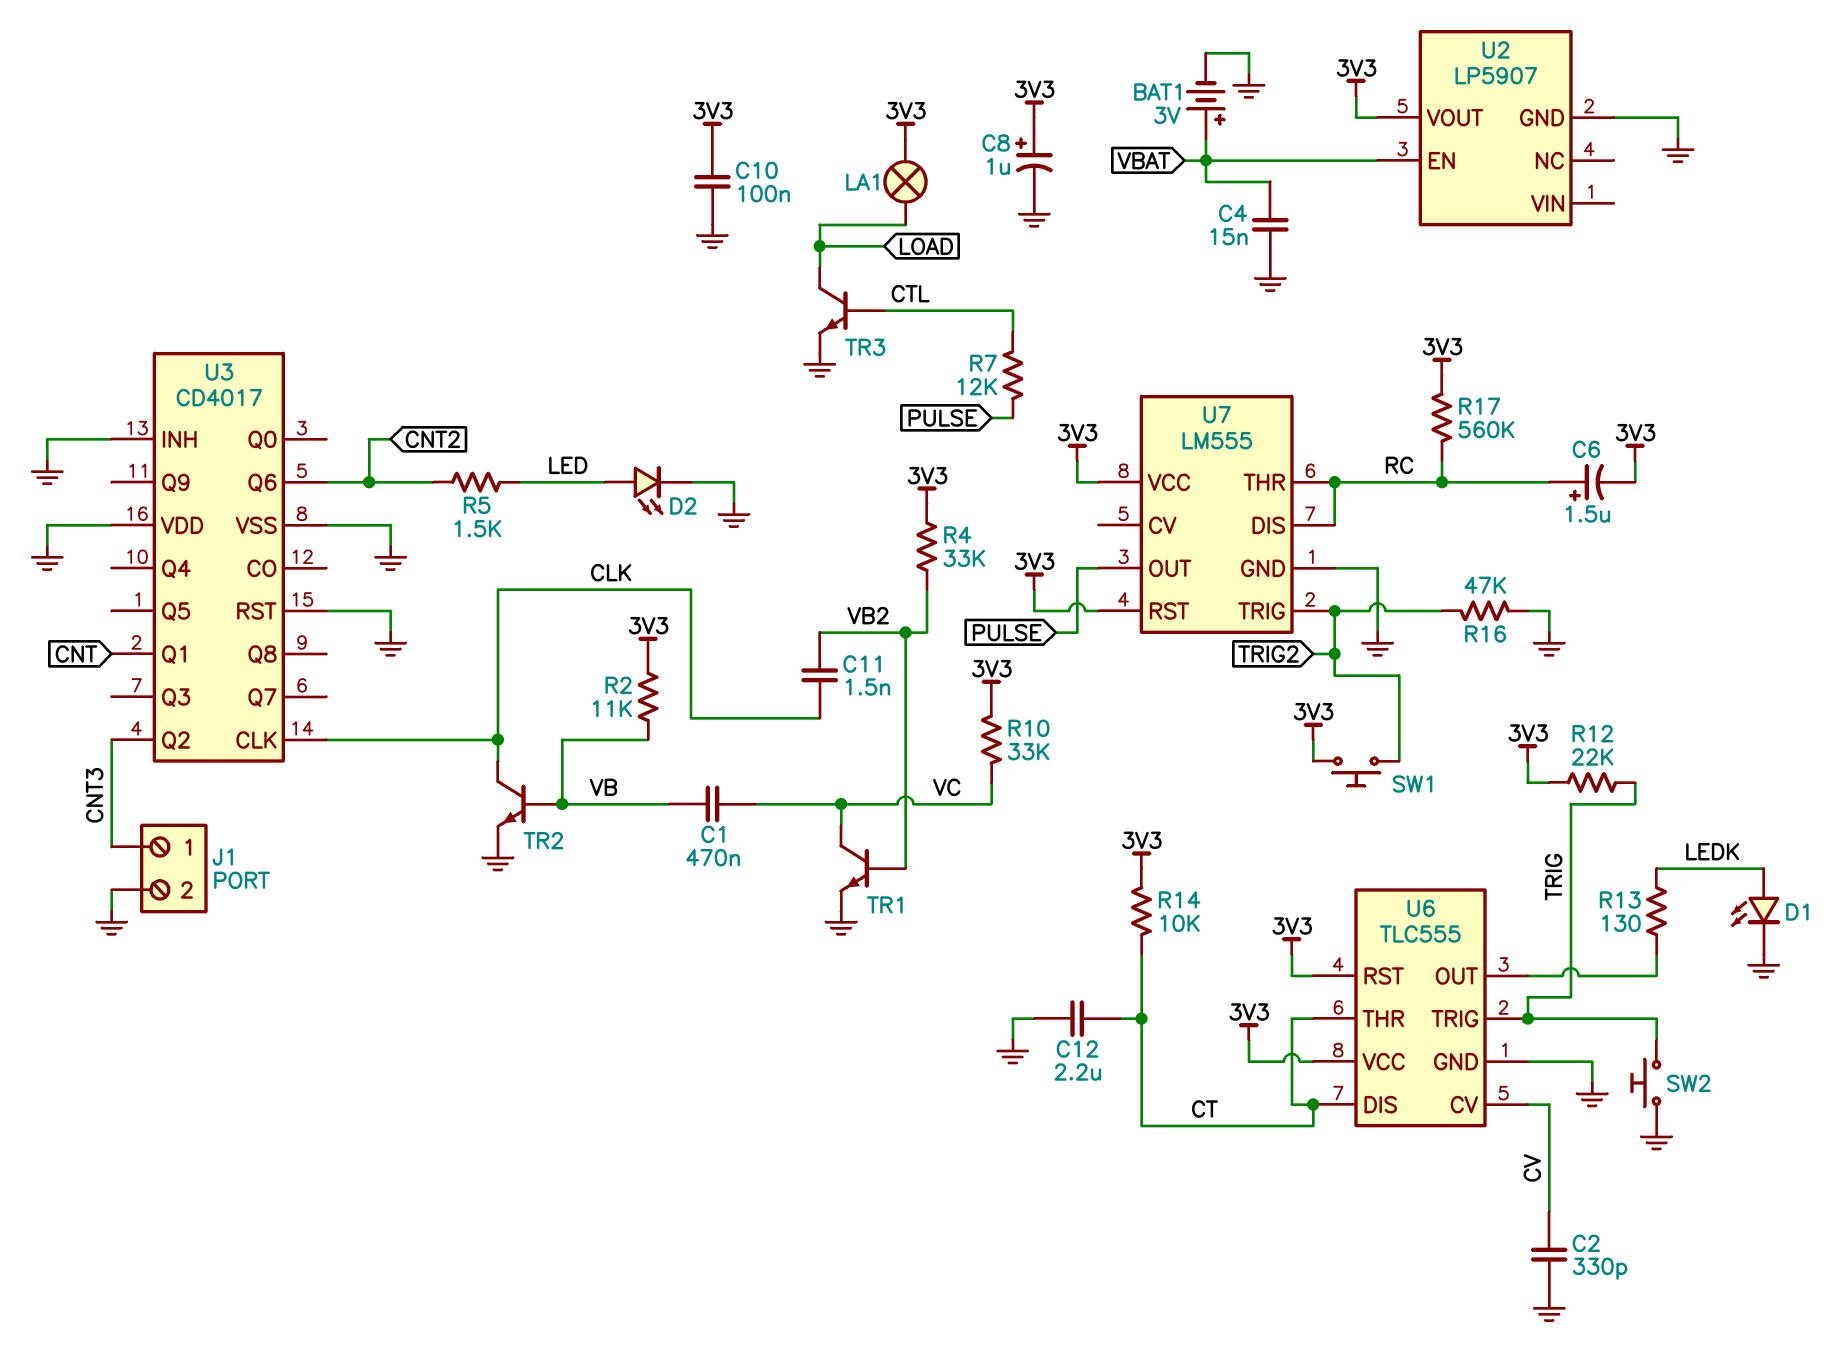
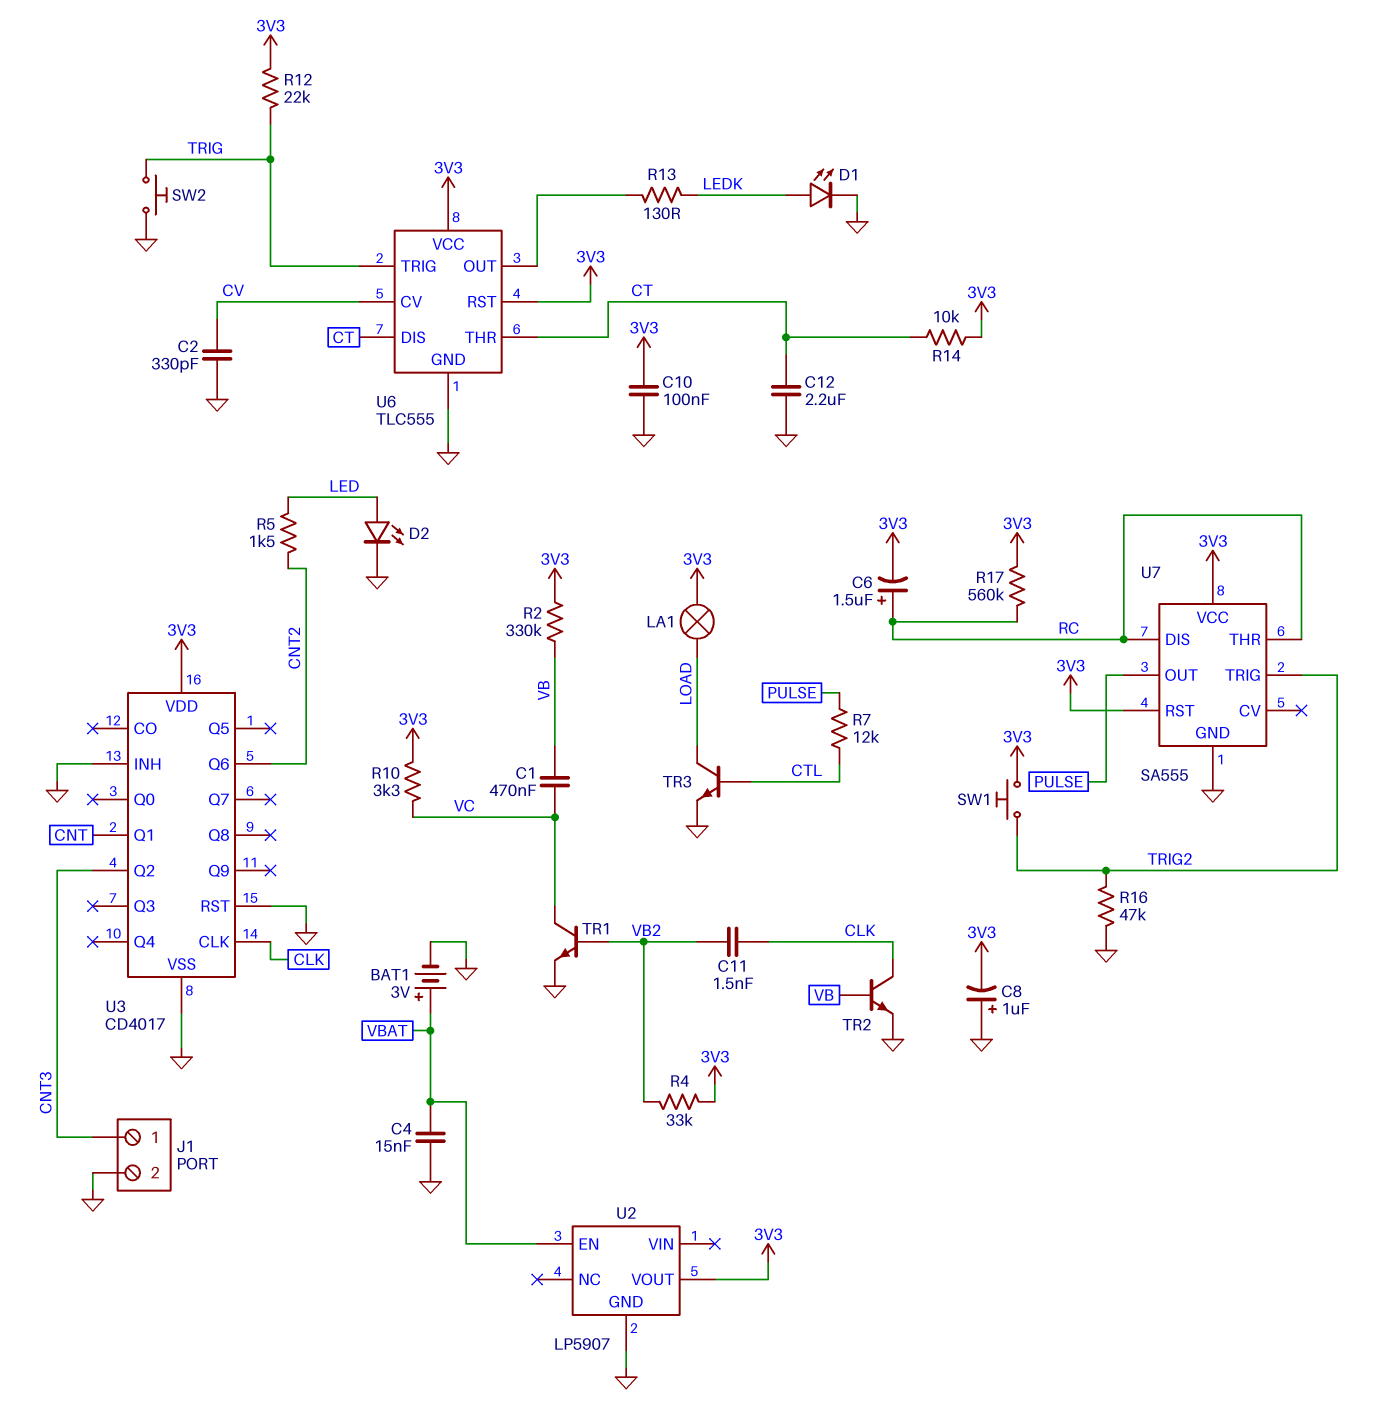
C8: 1uF (plus 3V3, minus GND) -> 1uF (plus GND, minus 3V3)
R2: 11k (3V3, VB) -> 330k (3V3, VB)
R10: 33k (3V3, VC) -> 3.3k (3V3, VC)
U3 pin VDD: GND -> 3V3
U7: LM555 -> SA555

